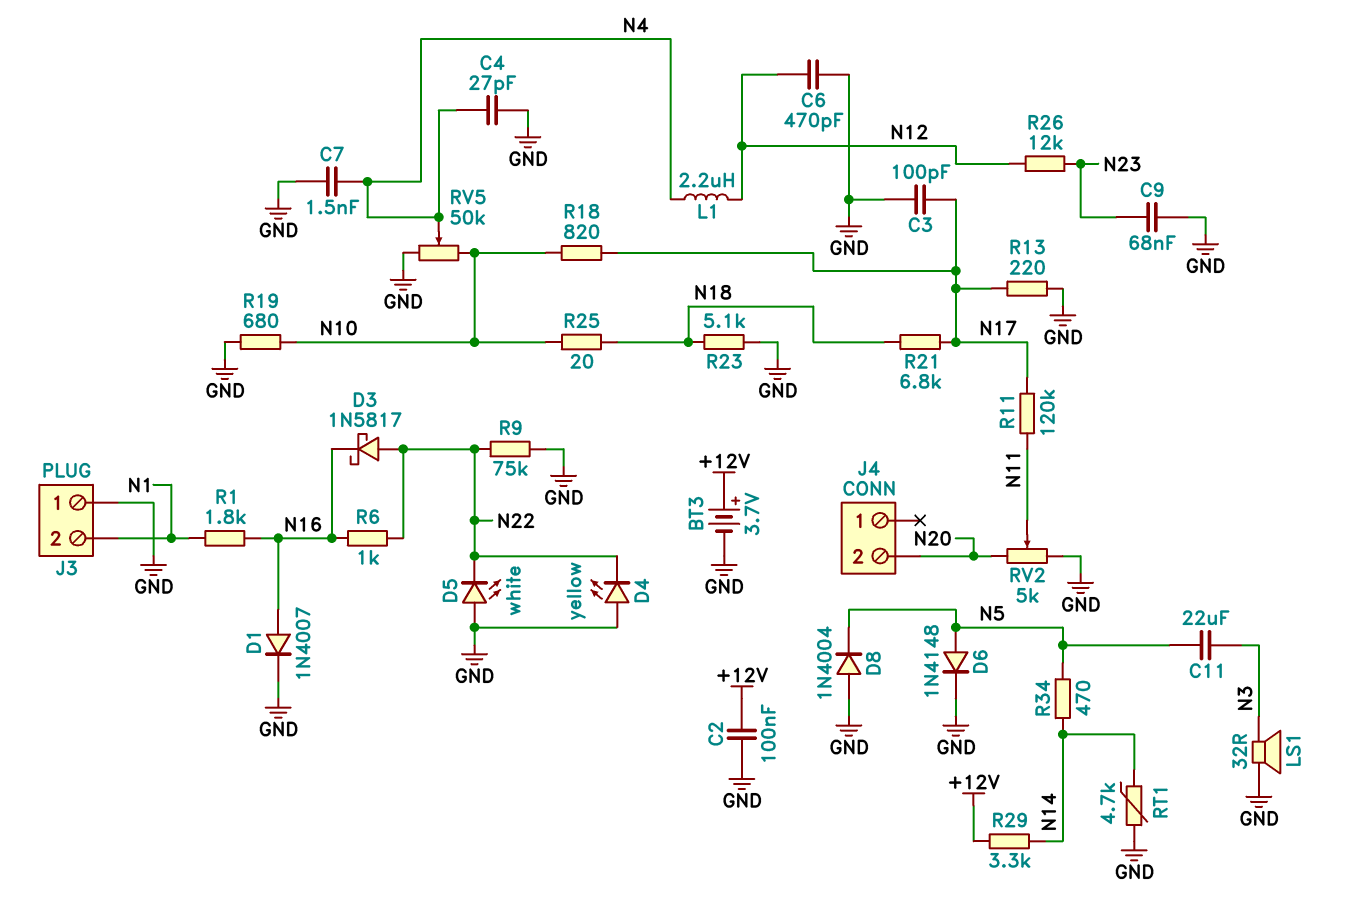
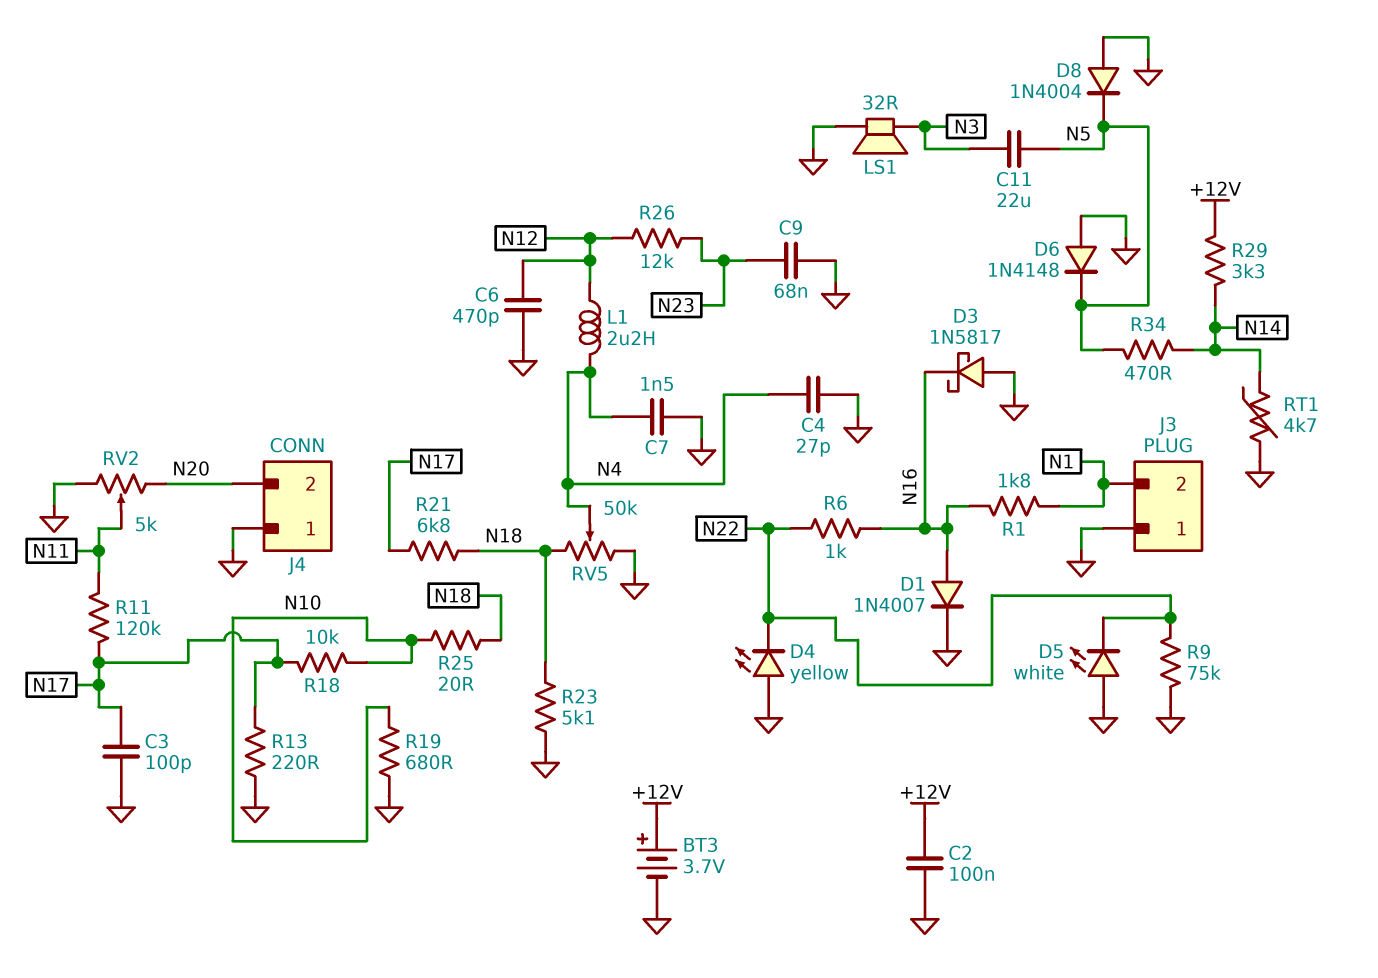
D3: schottky 1N5817 (A N22, K N16) -> schottky 1N5817 (A GND, K N16)
D6: diode 1N4148 (A N5, K GND) -> diode 1N4148 (A GND, K N5)
J4 pin 1: none -> GND
R18: 820 (N10, N17) -> 10k (N10, N17)
RV5: 50k (GND, N10, wiper N4) -> 50k (GND, N18, wiper N4)

